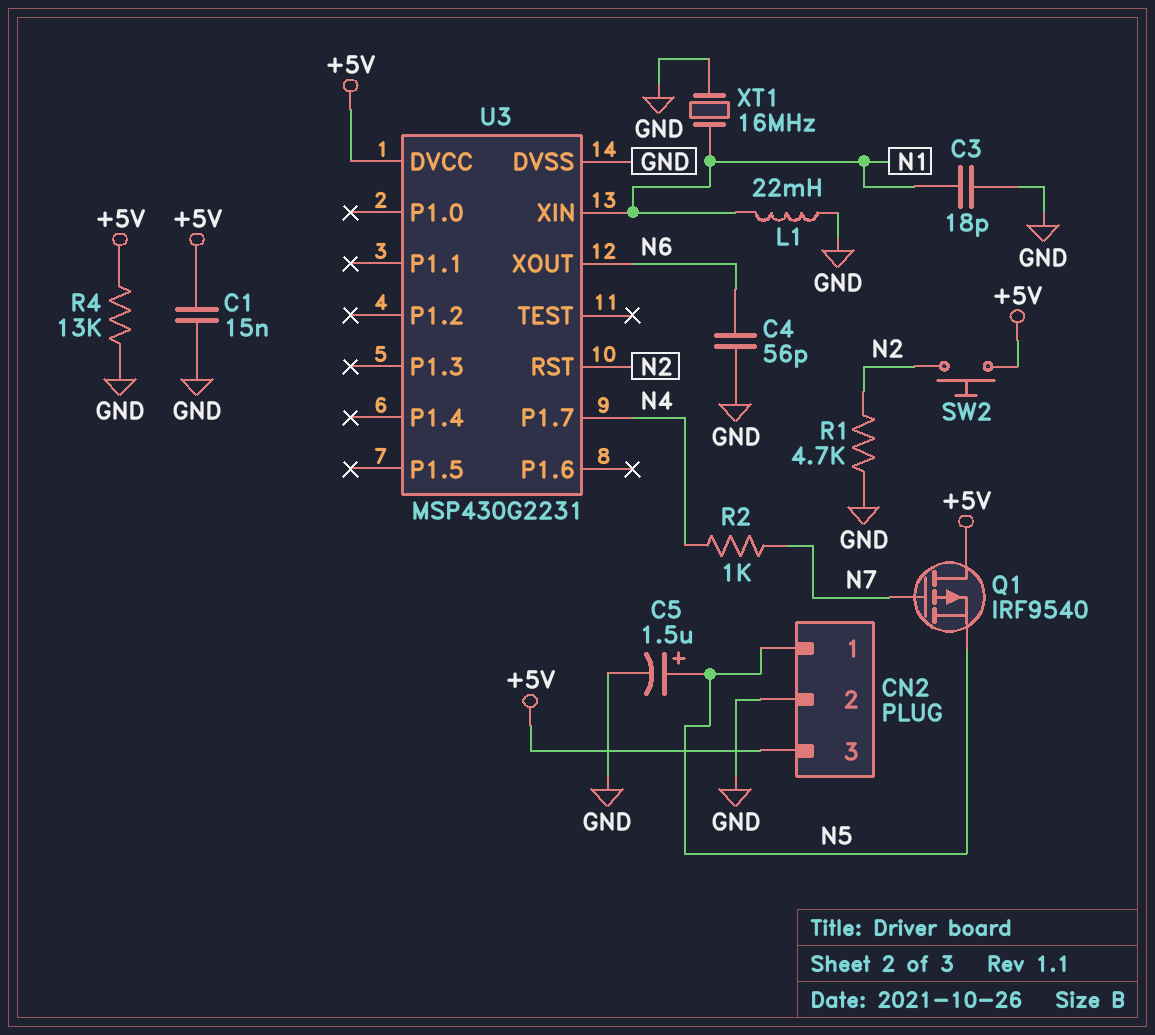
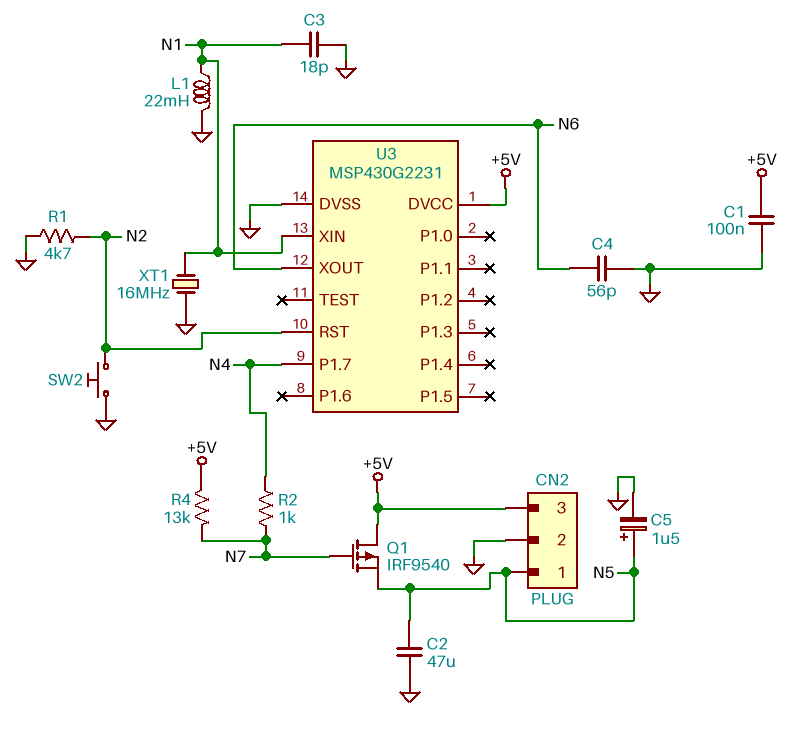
C1: 15nF (+5V, GND) -> 100nF (+5V, GND)
C2: none -> 47uF (GND, N5)
R4: 13k (+5V, GND) -> 13k (+5V, N7)
SW2: button (+5V, N2) -> button (GND, N2)

